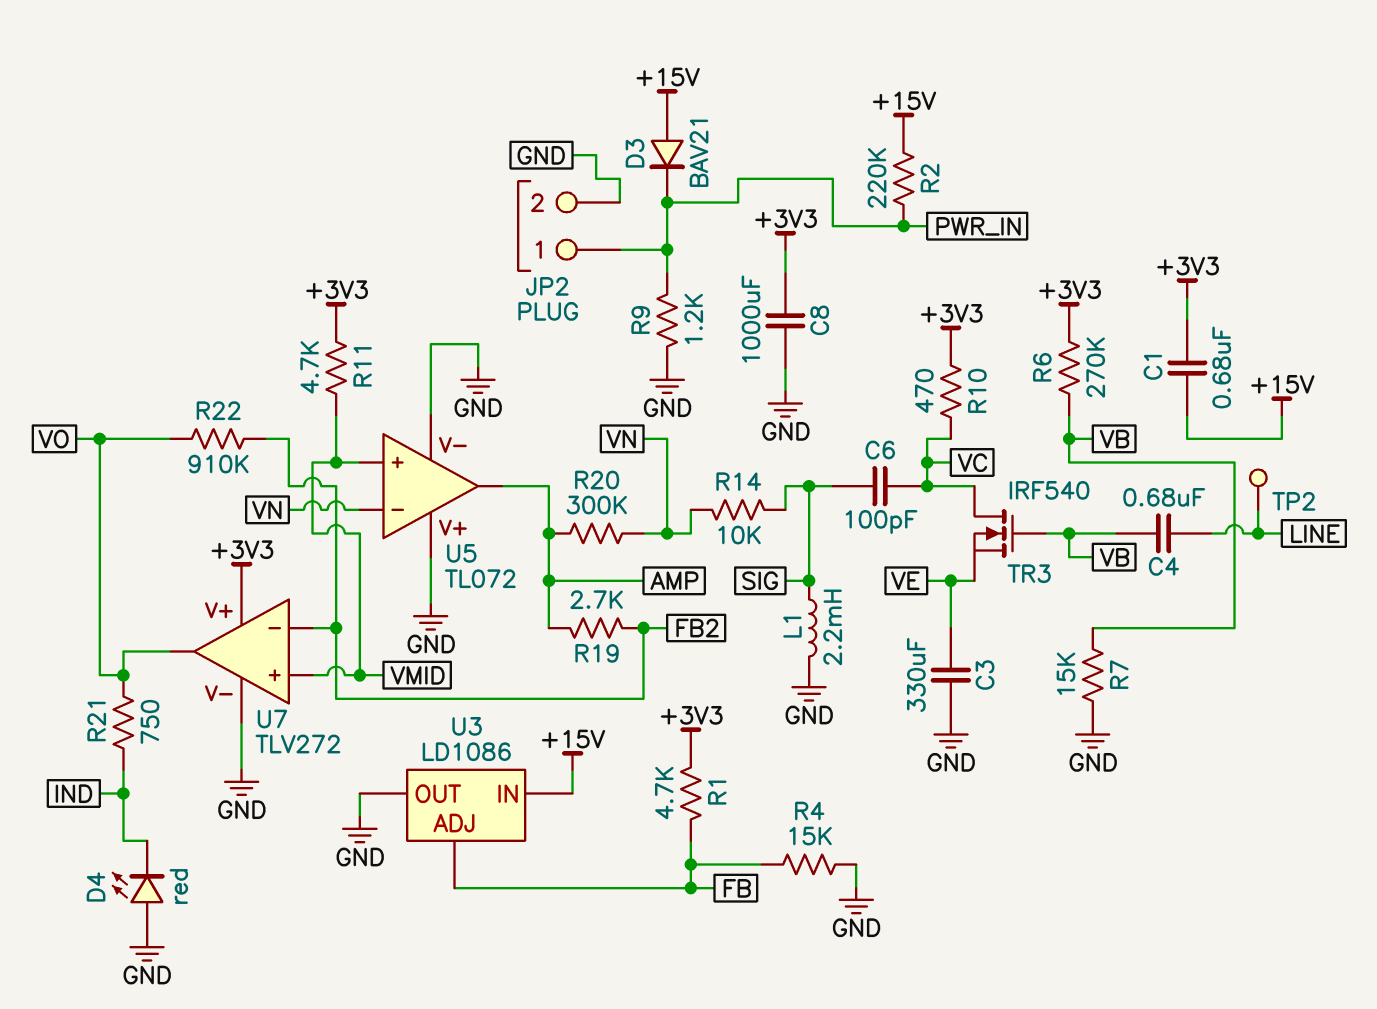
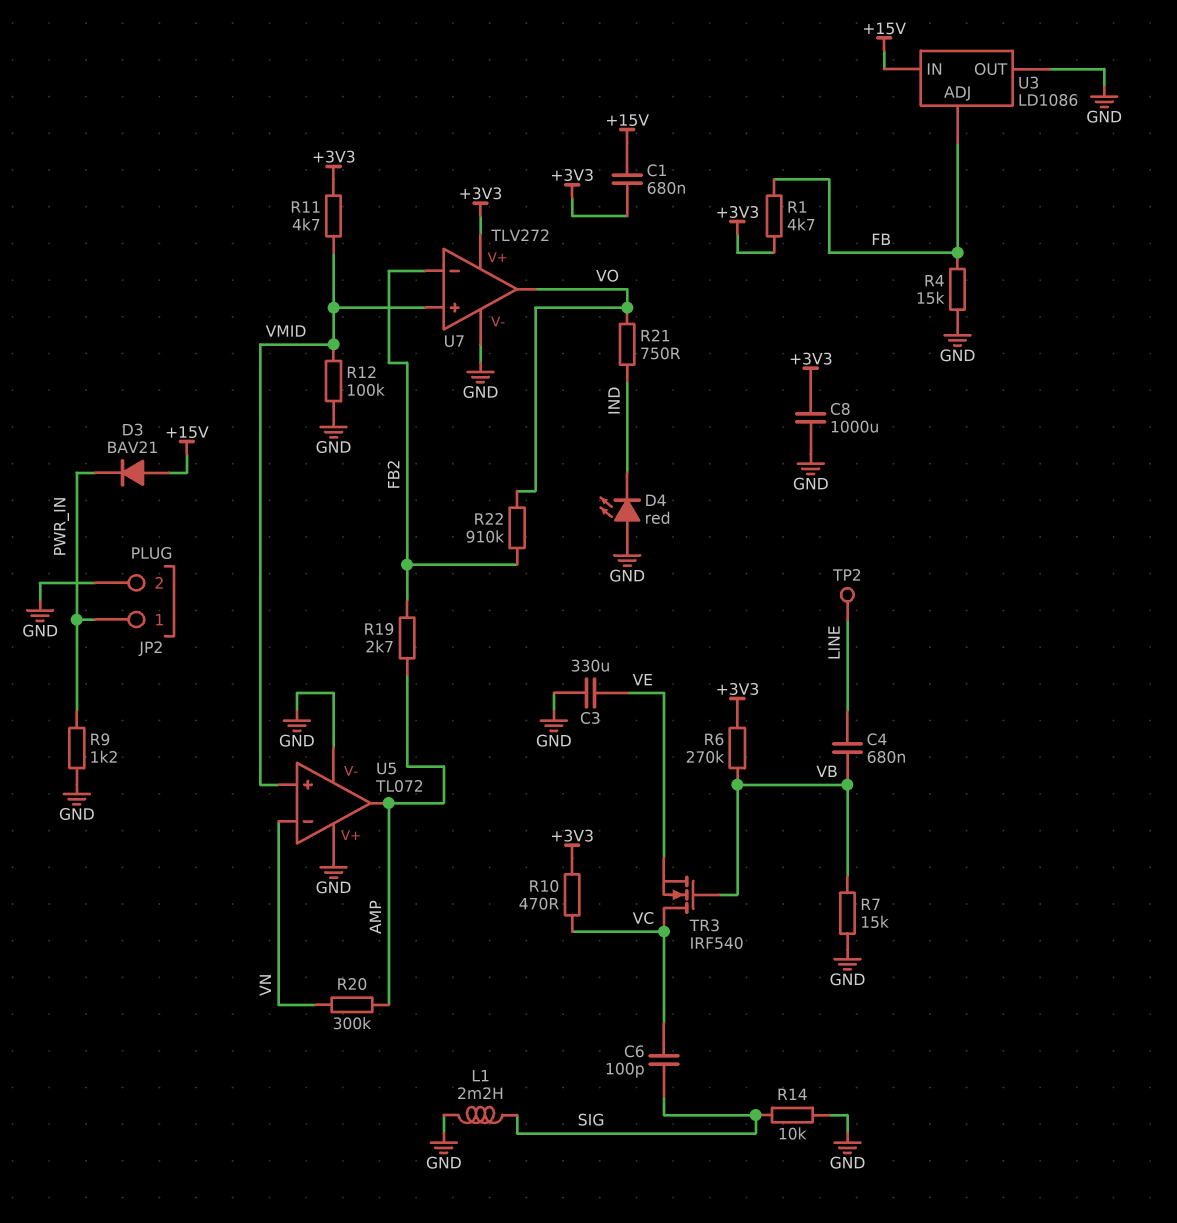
R2: 220k (+15V, PWR_IN) -> none
R12: none -> 100k (GND, VMID)
R14: 10k (SIG, VN) -> 10k (GND, SIG)

